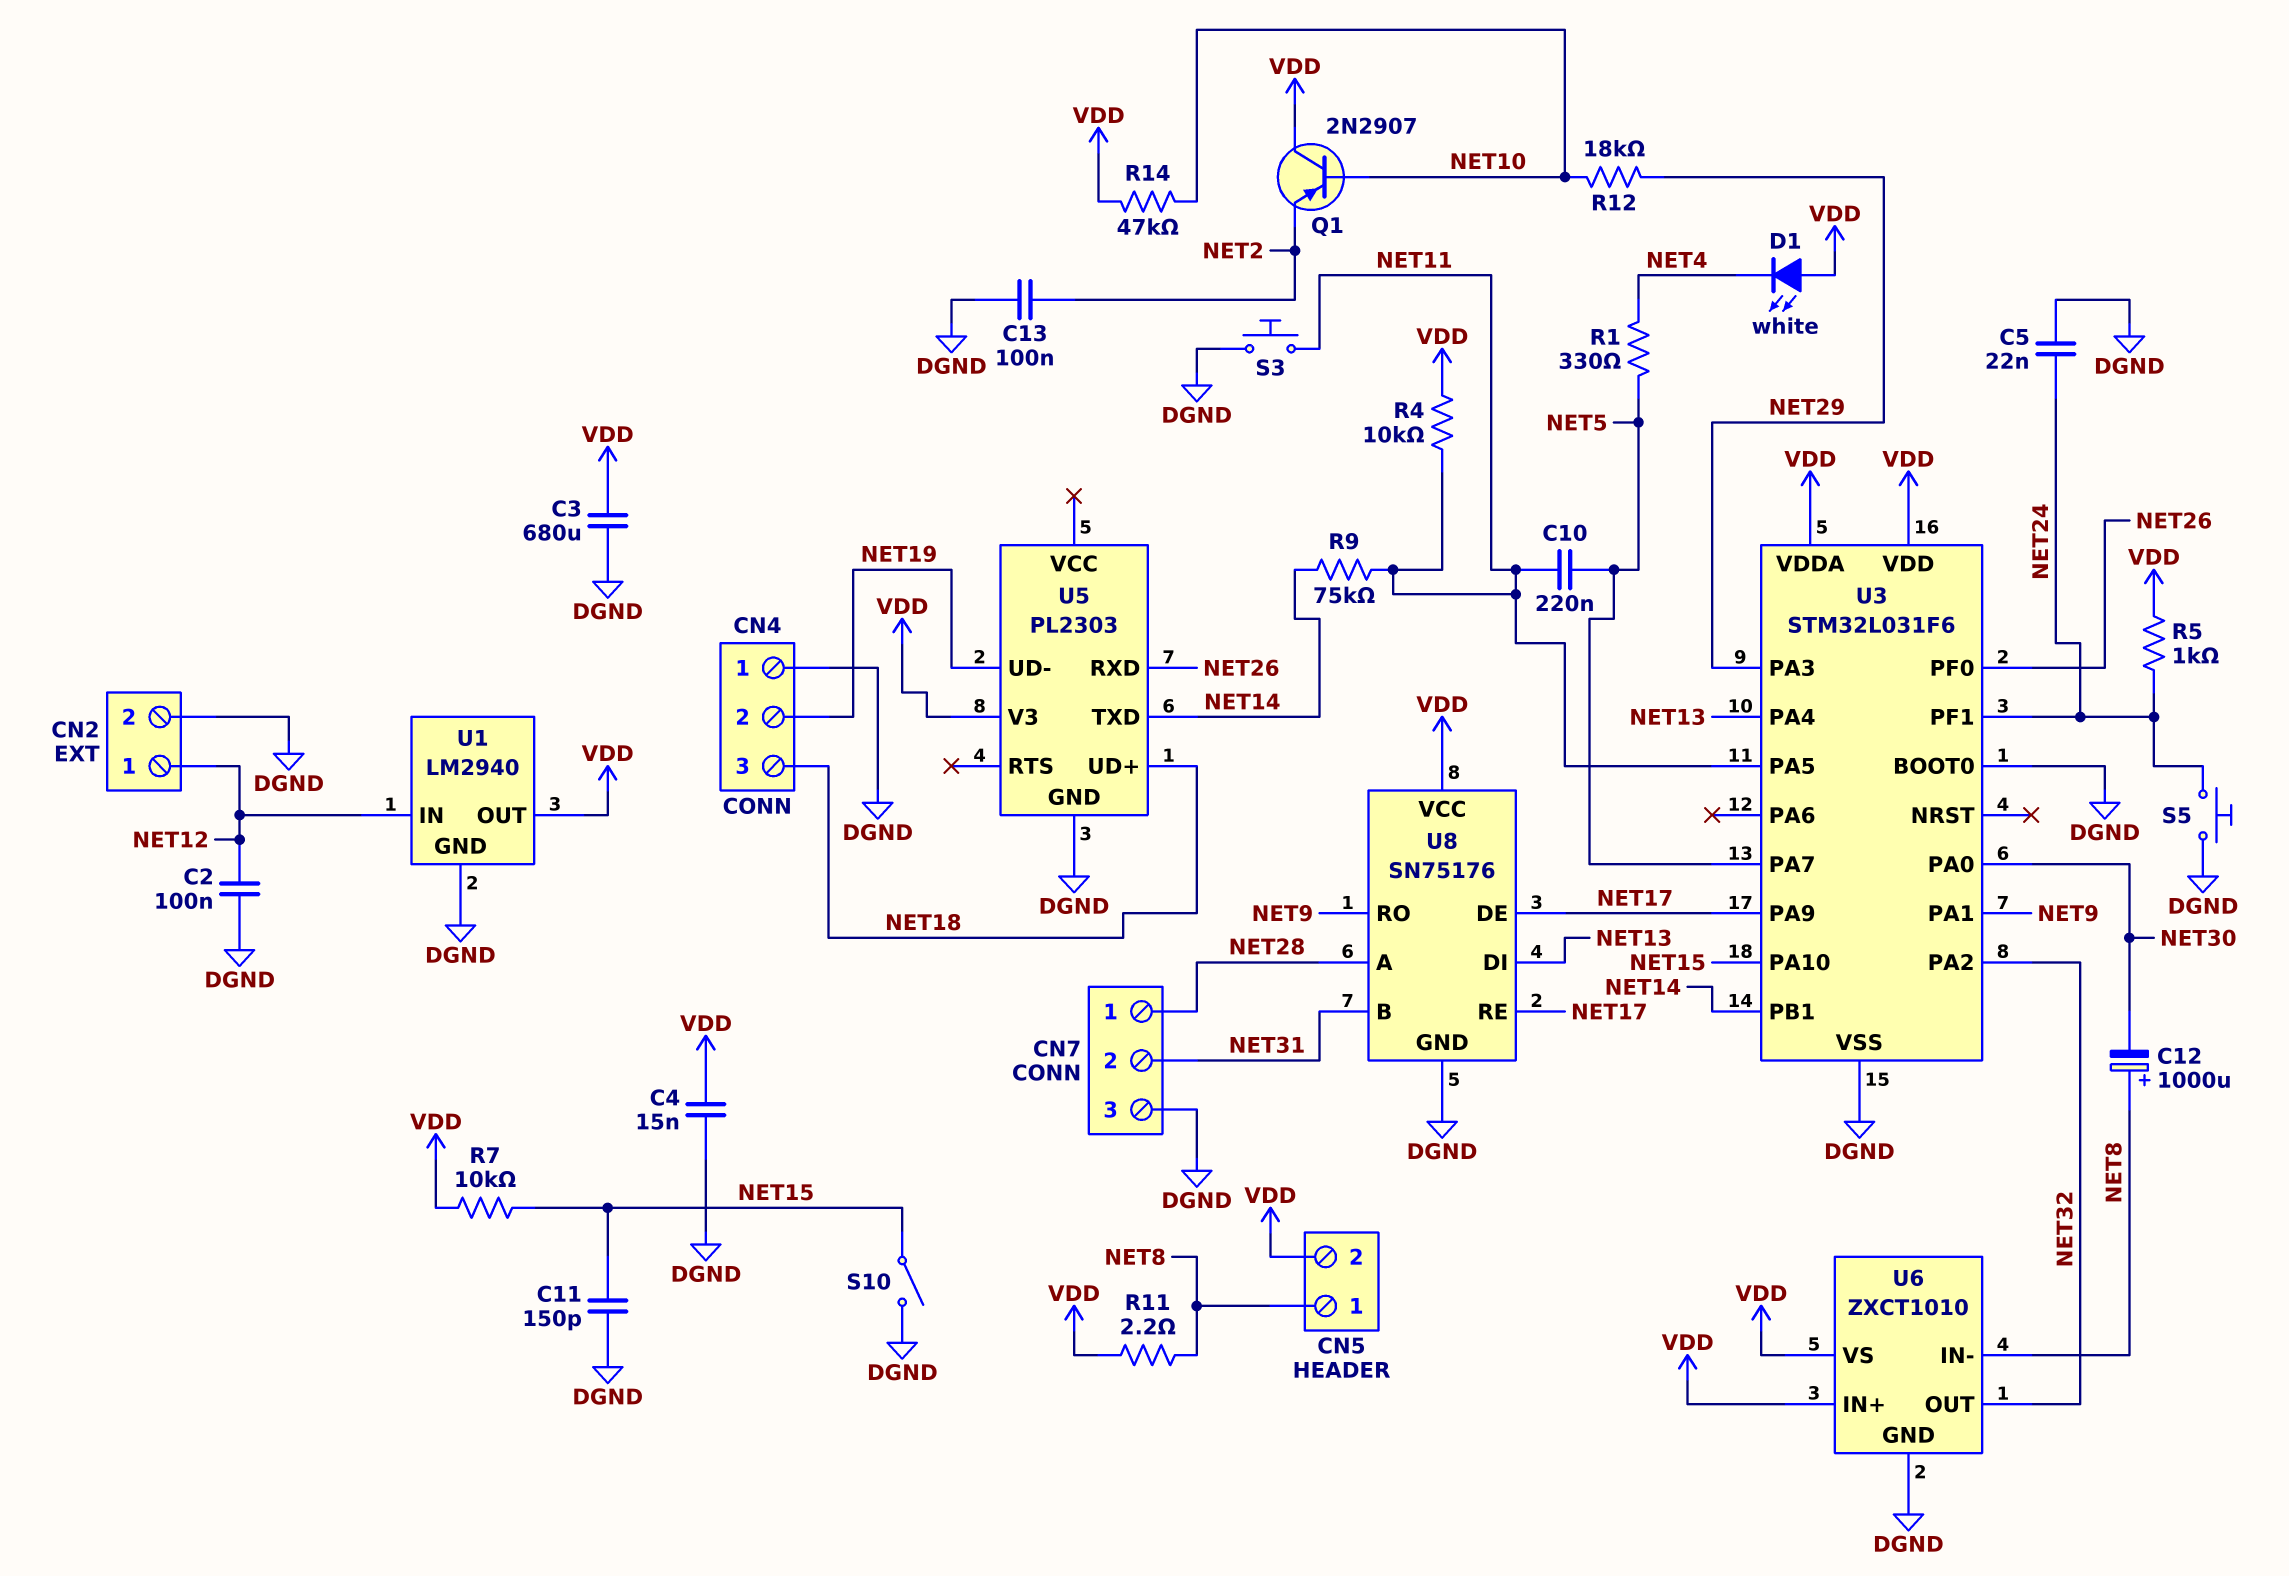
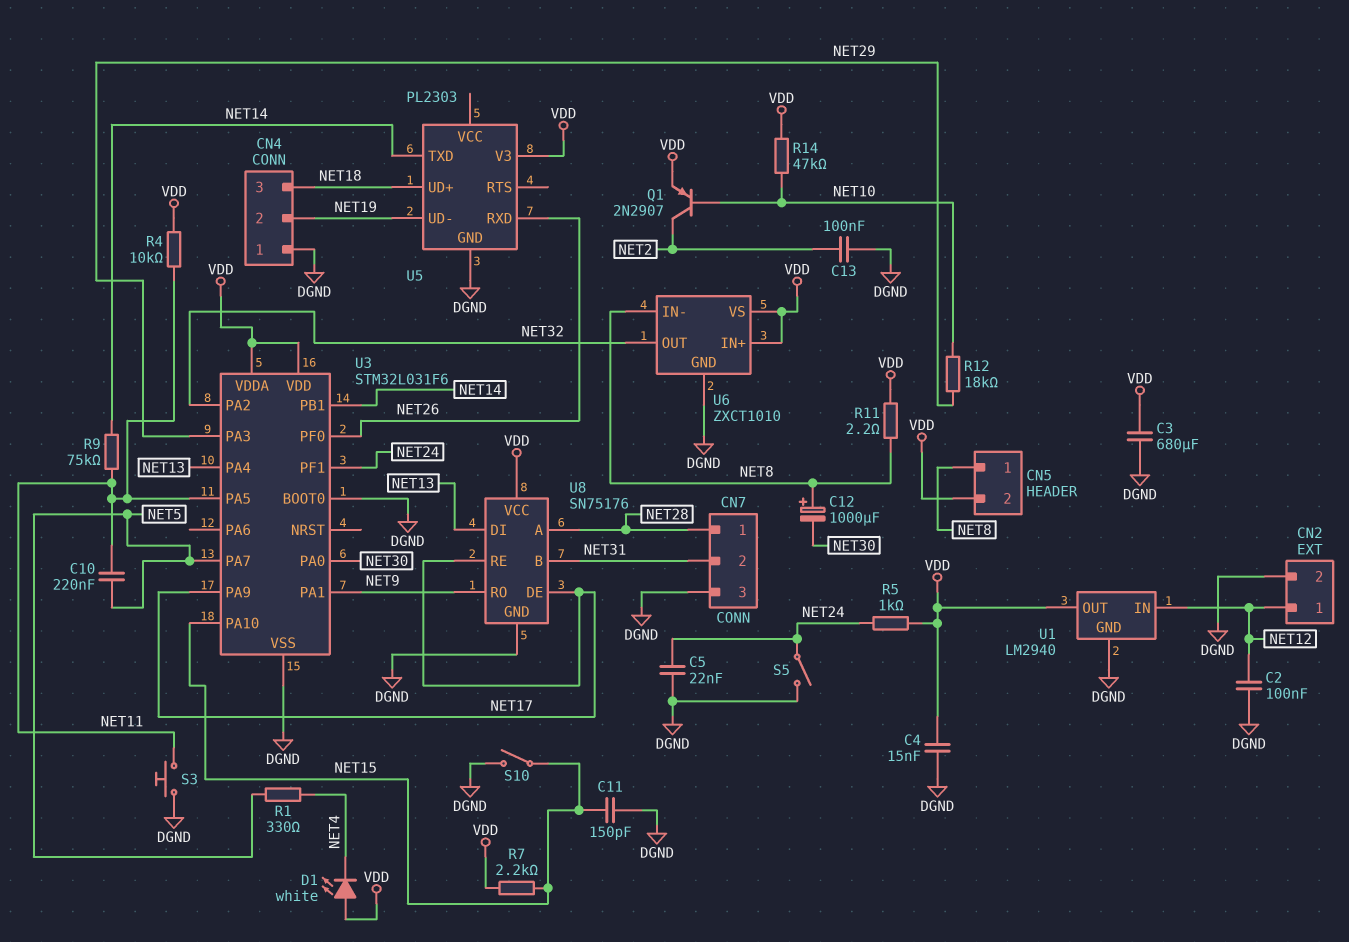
Q1: PNP 2N2907 (B NET10, C VDD, E NET2) -> PNP 2N2907 (B NET10, C NET2, E VDD)
R7: 10k (NET15, VDD) -> 2.2k (NET15, VDD)
S5: button (DGND, NET24) -> switch (DGND, NET24)

